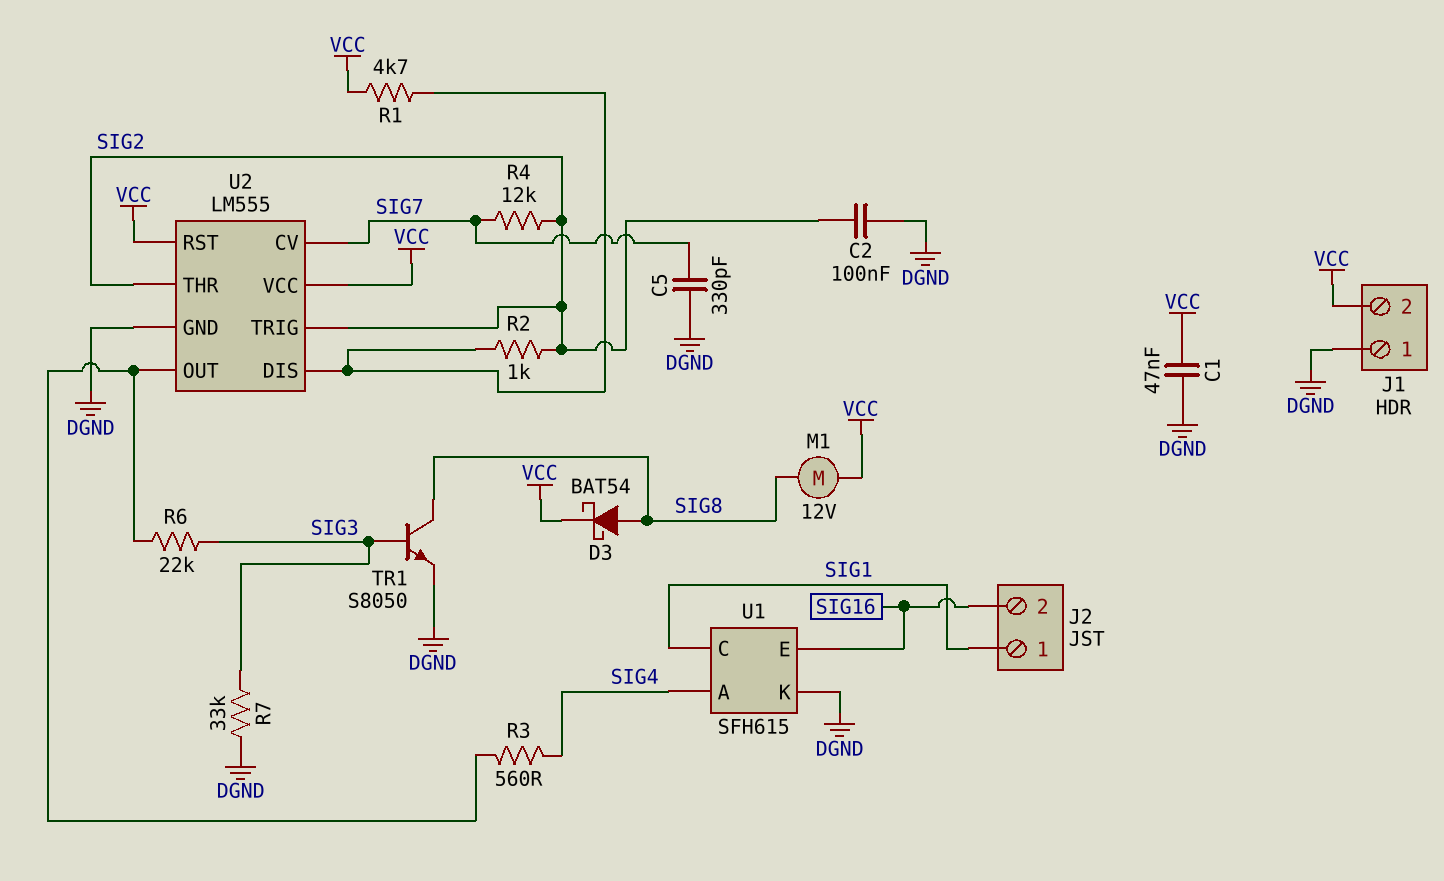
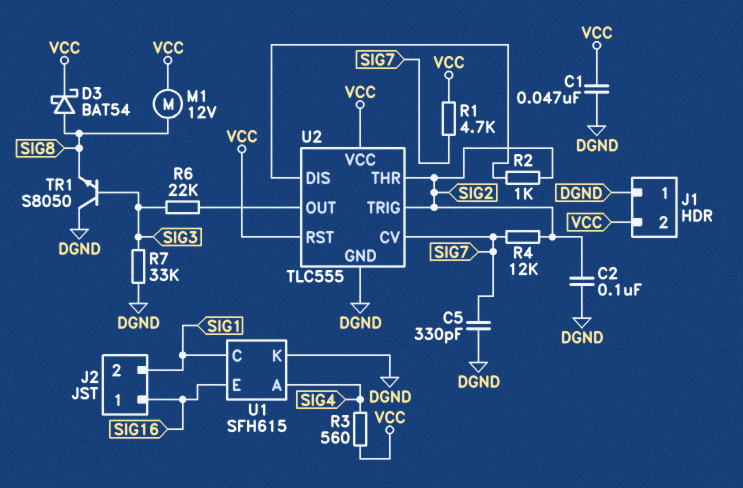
J2 pin 1: SIG1 -> SIG16
J2 pin 2: SIG16 -> SIG1
R1: 4.7k (U2/DIS, VCC) -> 4.7k (SIG7, VCC)
R3: 560 (SIG4, U2/OUT) -> 560 (SIG4, VCC)
TR1: NPN S8050 (B SIG3, C SIG8, E DGND) -> NPN S8050 (B SIG3, C DGND, E SIG8)
U2: LM555 -> TLC555

